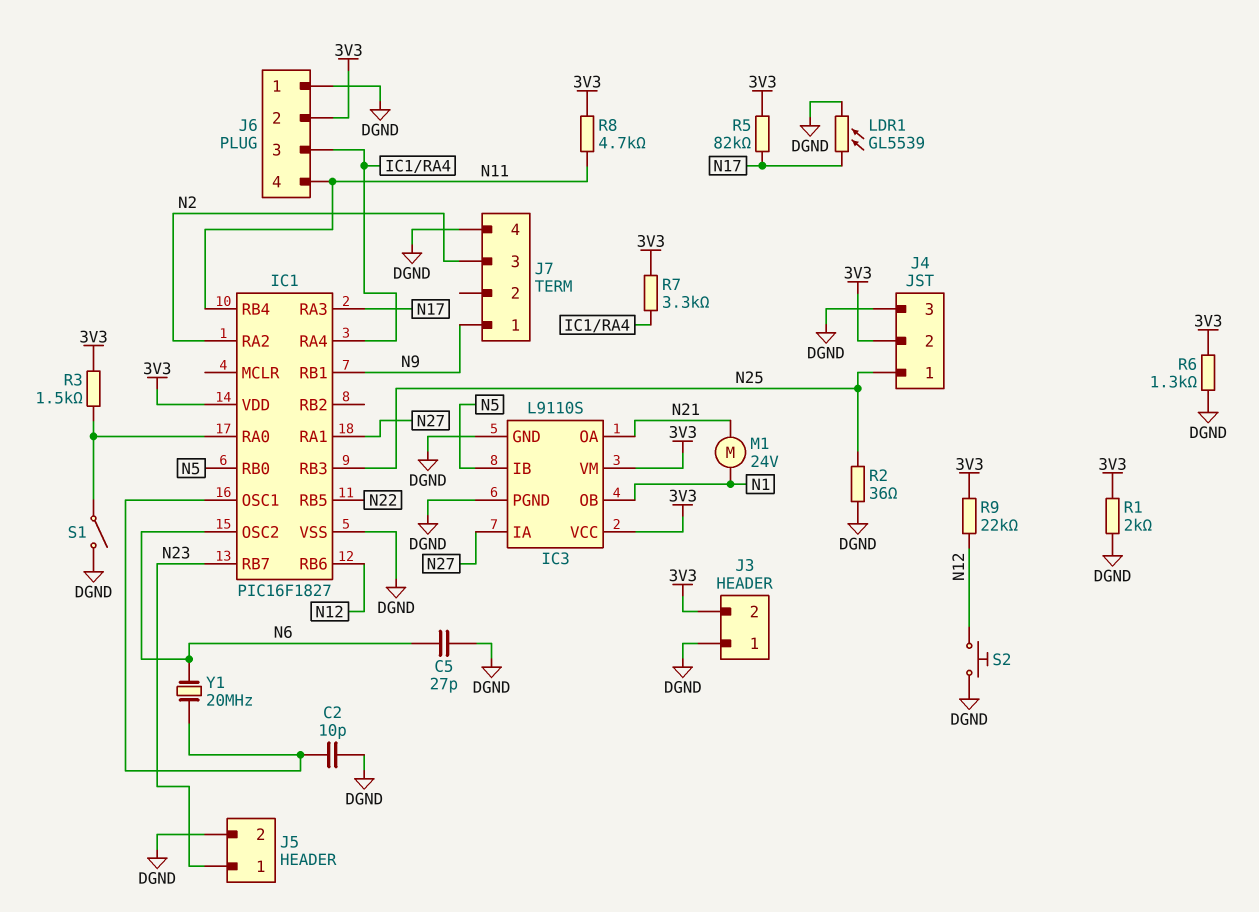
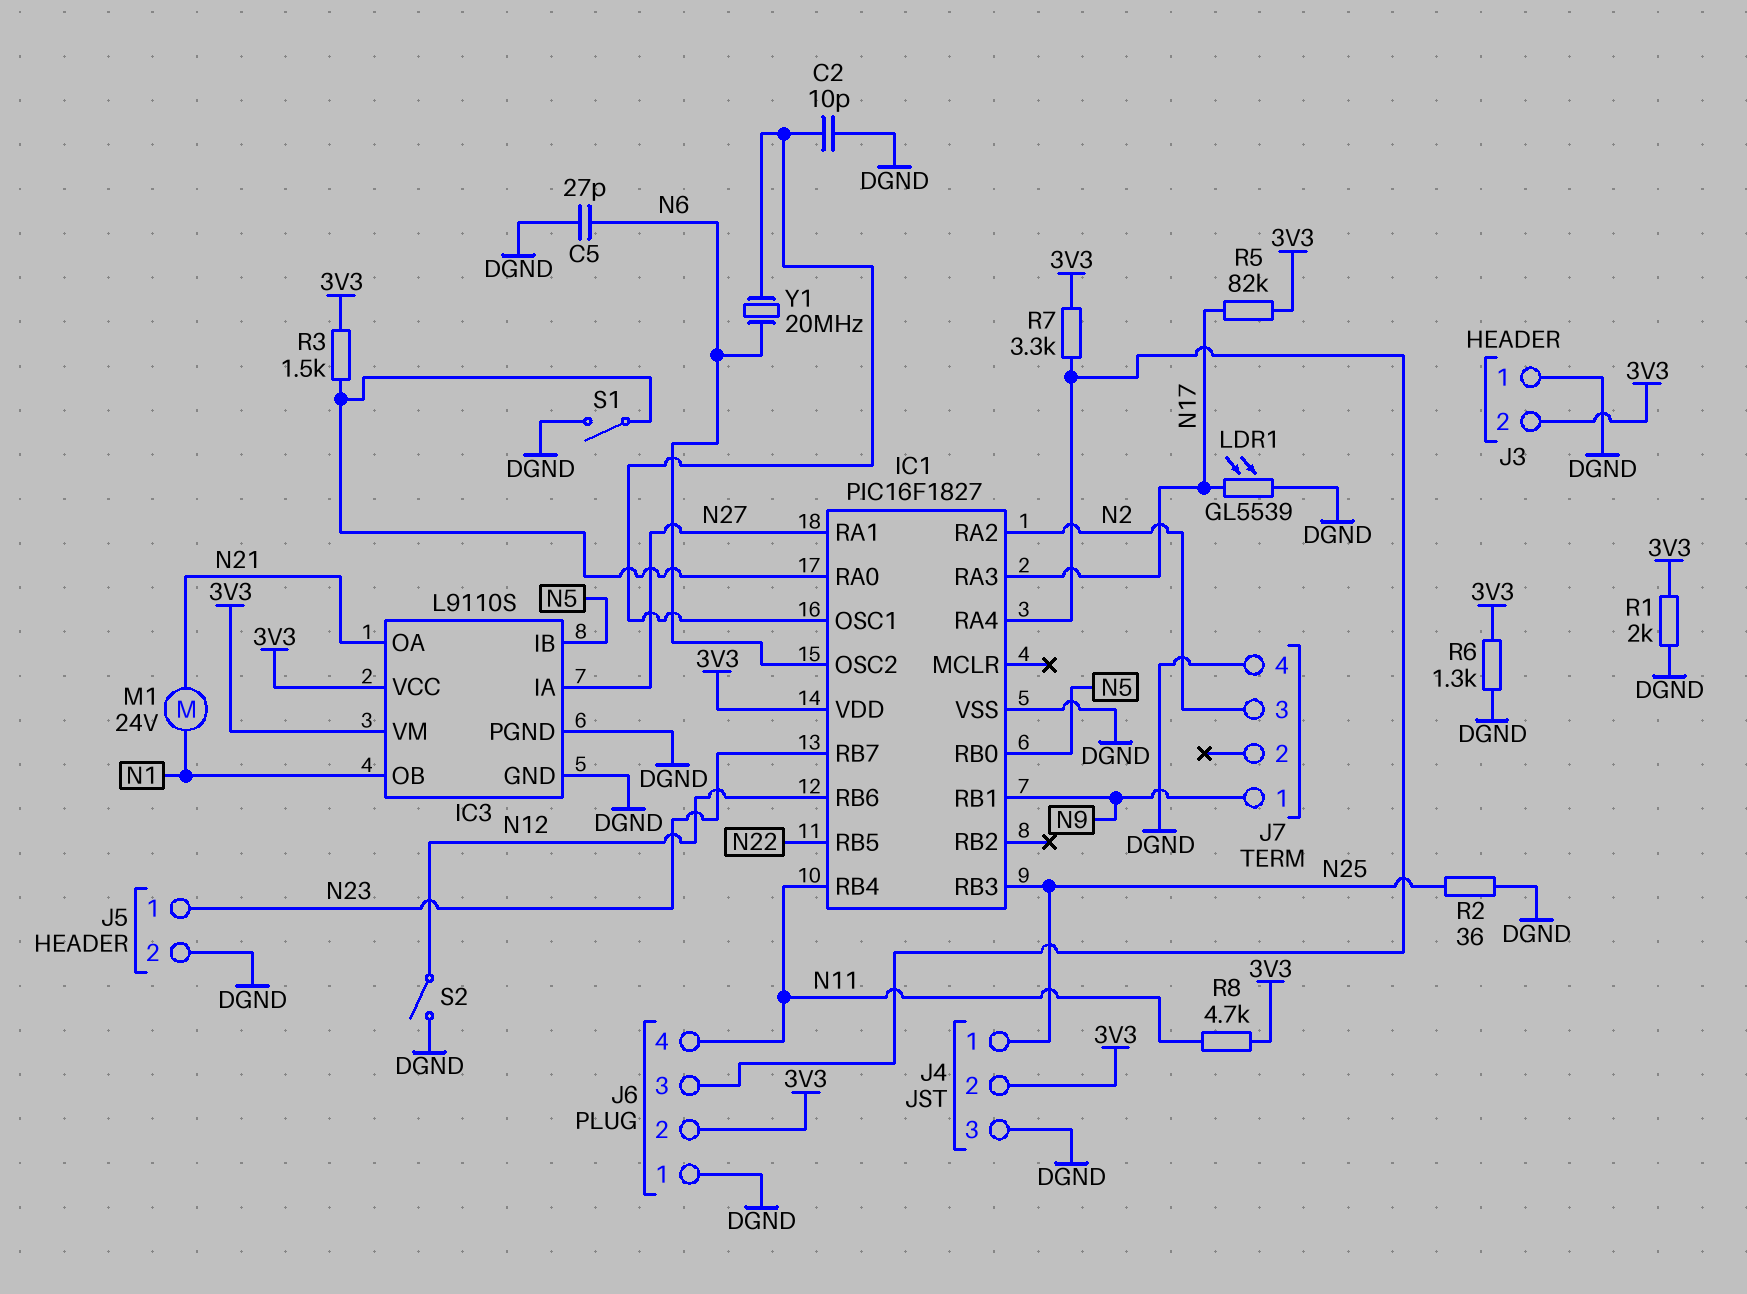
R9: 22k (3V3, N12) -> none
S2: button (DGND, N12) -> switch (DGND, N12)

